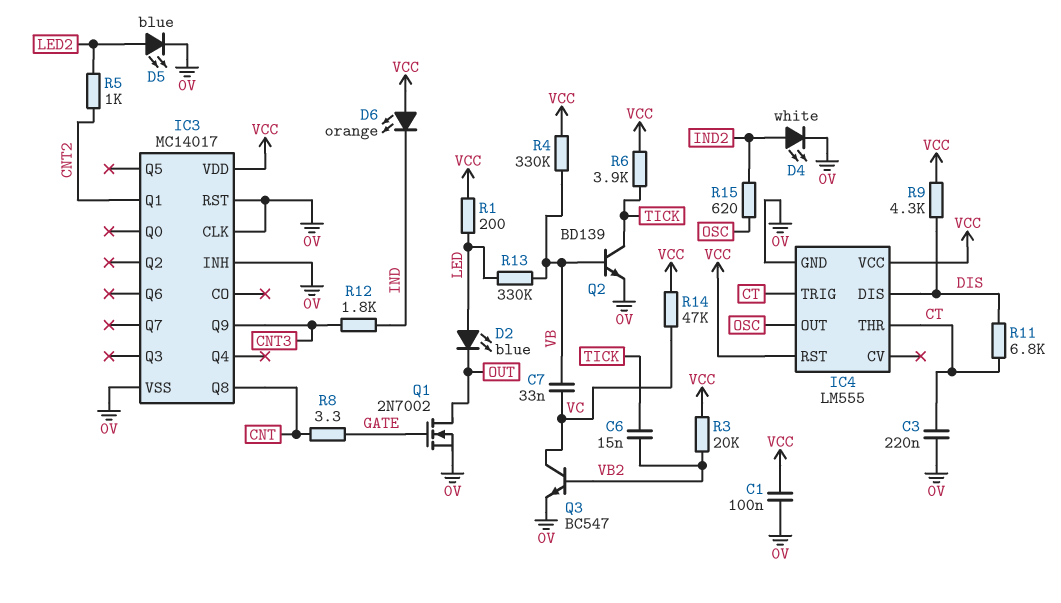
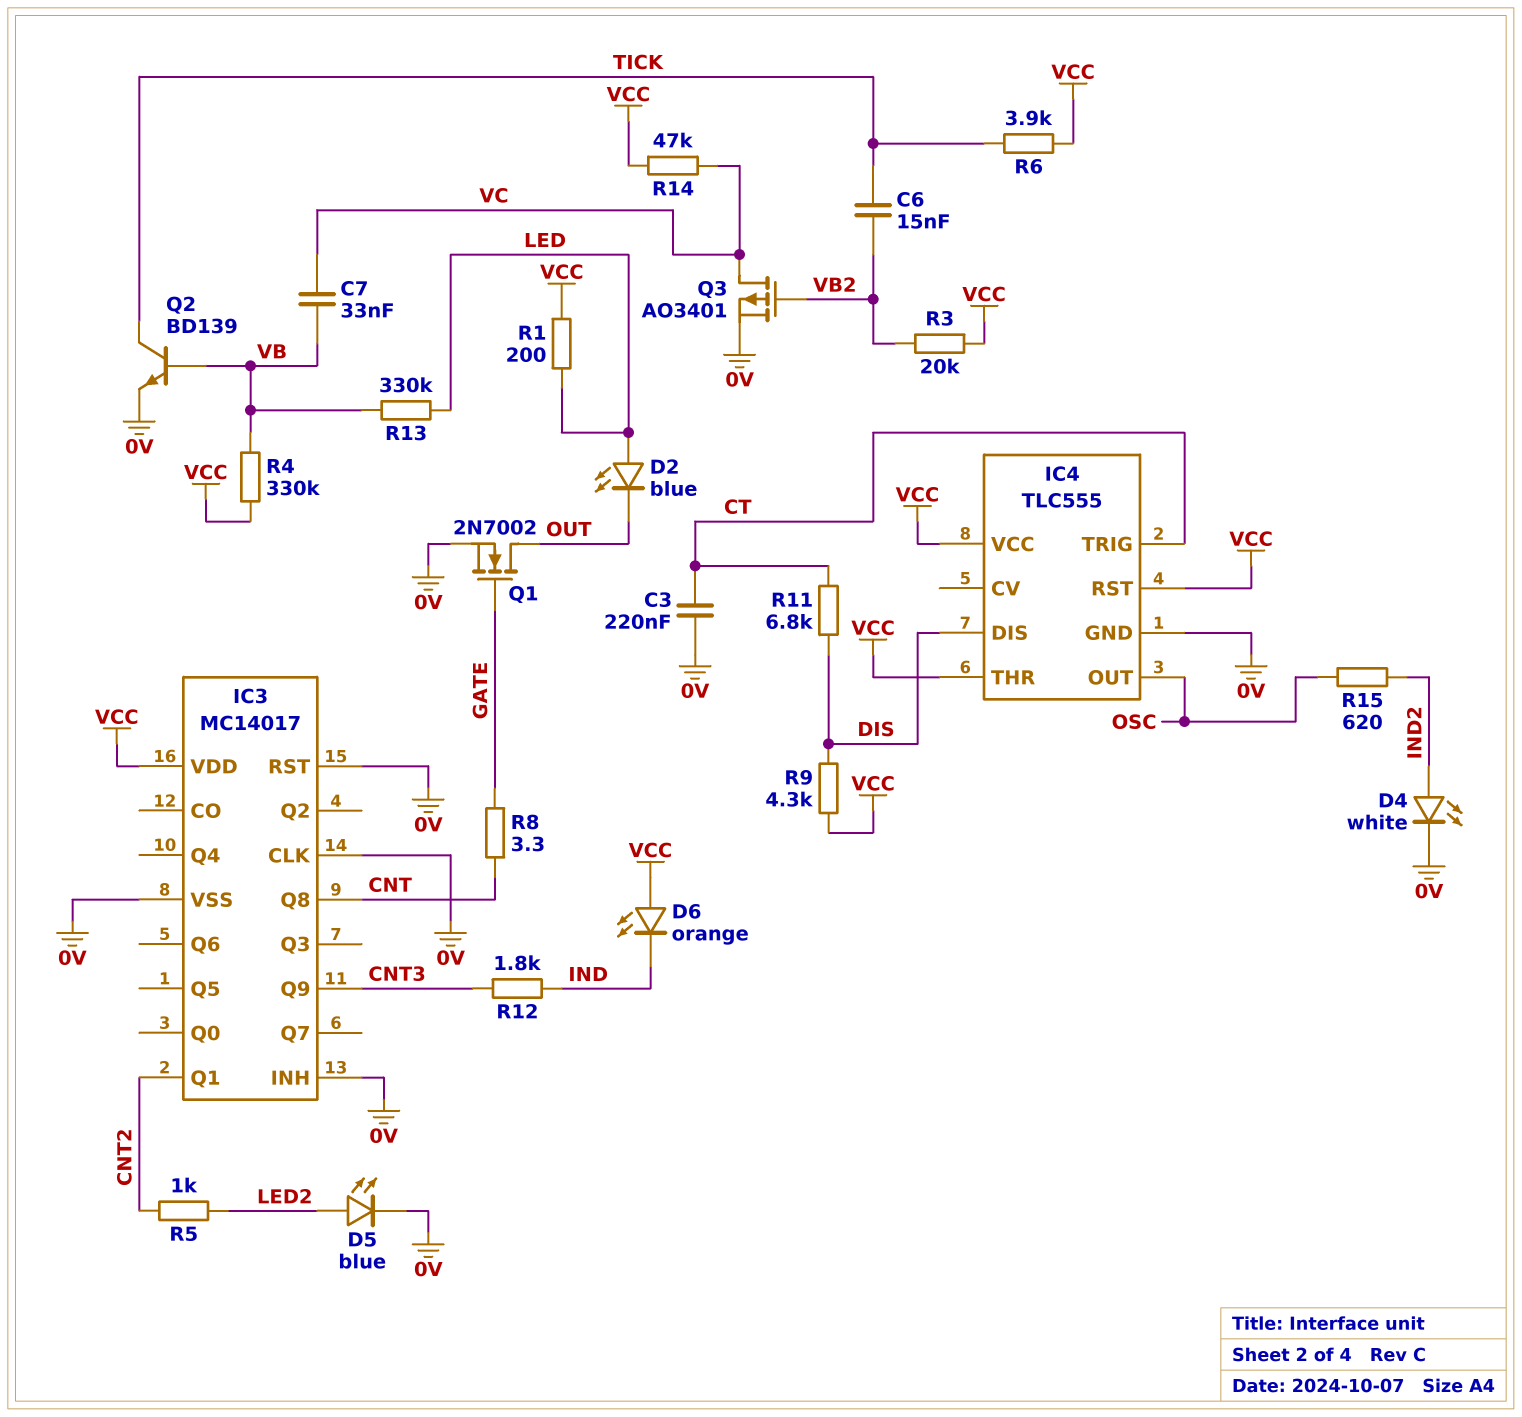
C1: 100nF (0V, VCC) -> none
IC4: LM555 -> TLC555
IC4 pin THR: CT -> VCC
Q3: NPN BC547 (B VB2, C VC, E 0V) -> PMOS AO3401 (G VB2, D VC, S 0V)

